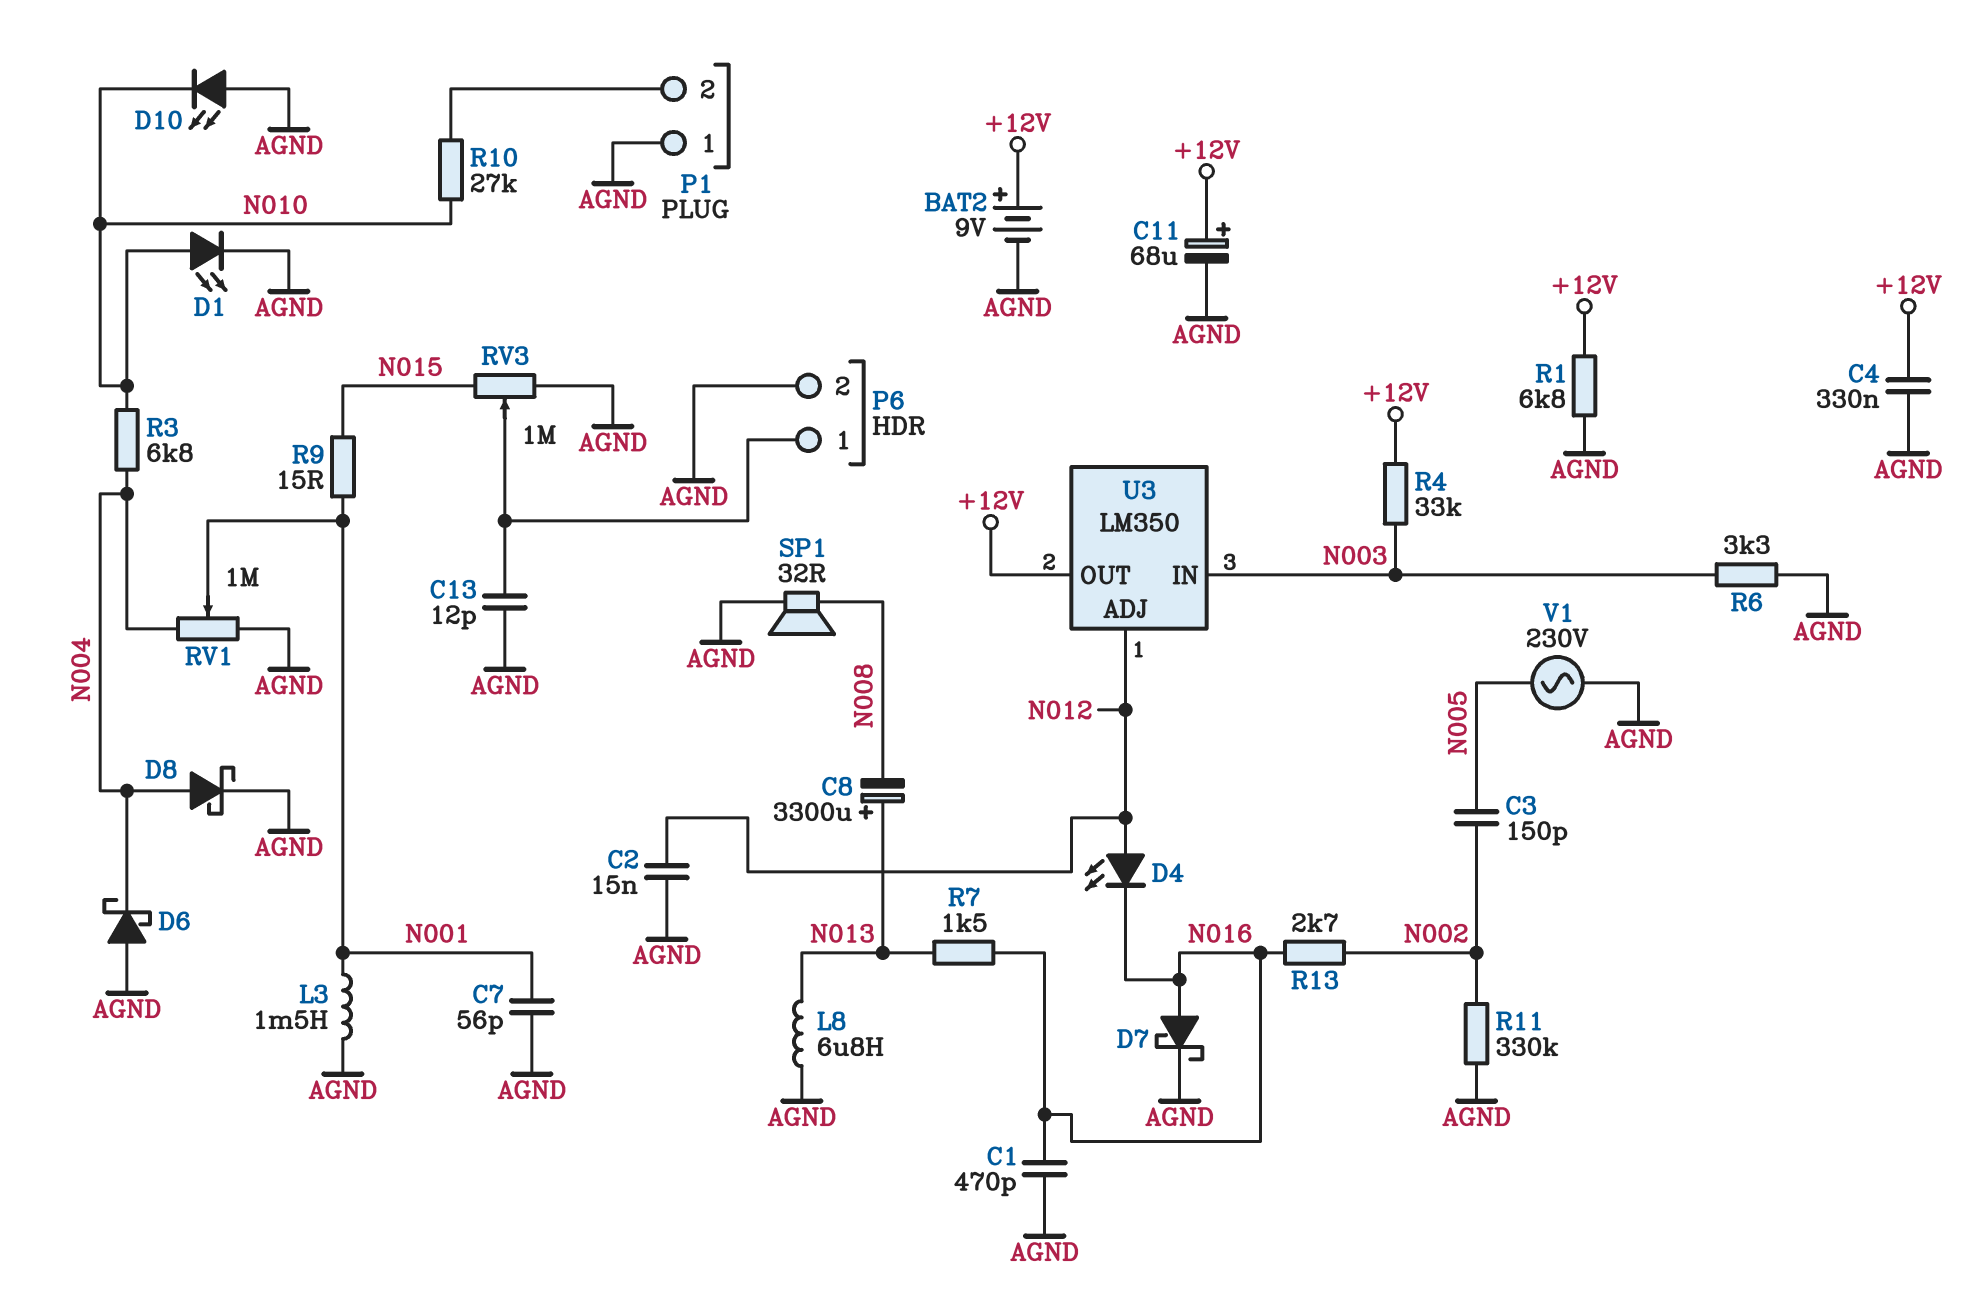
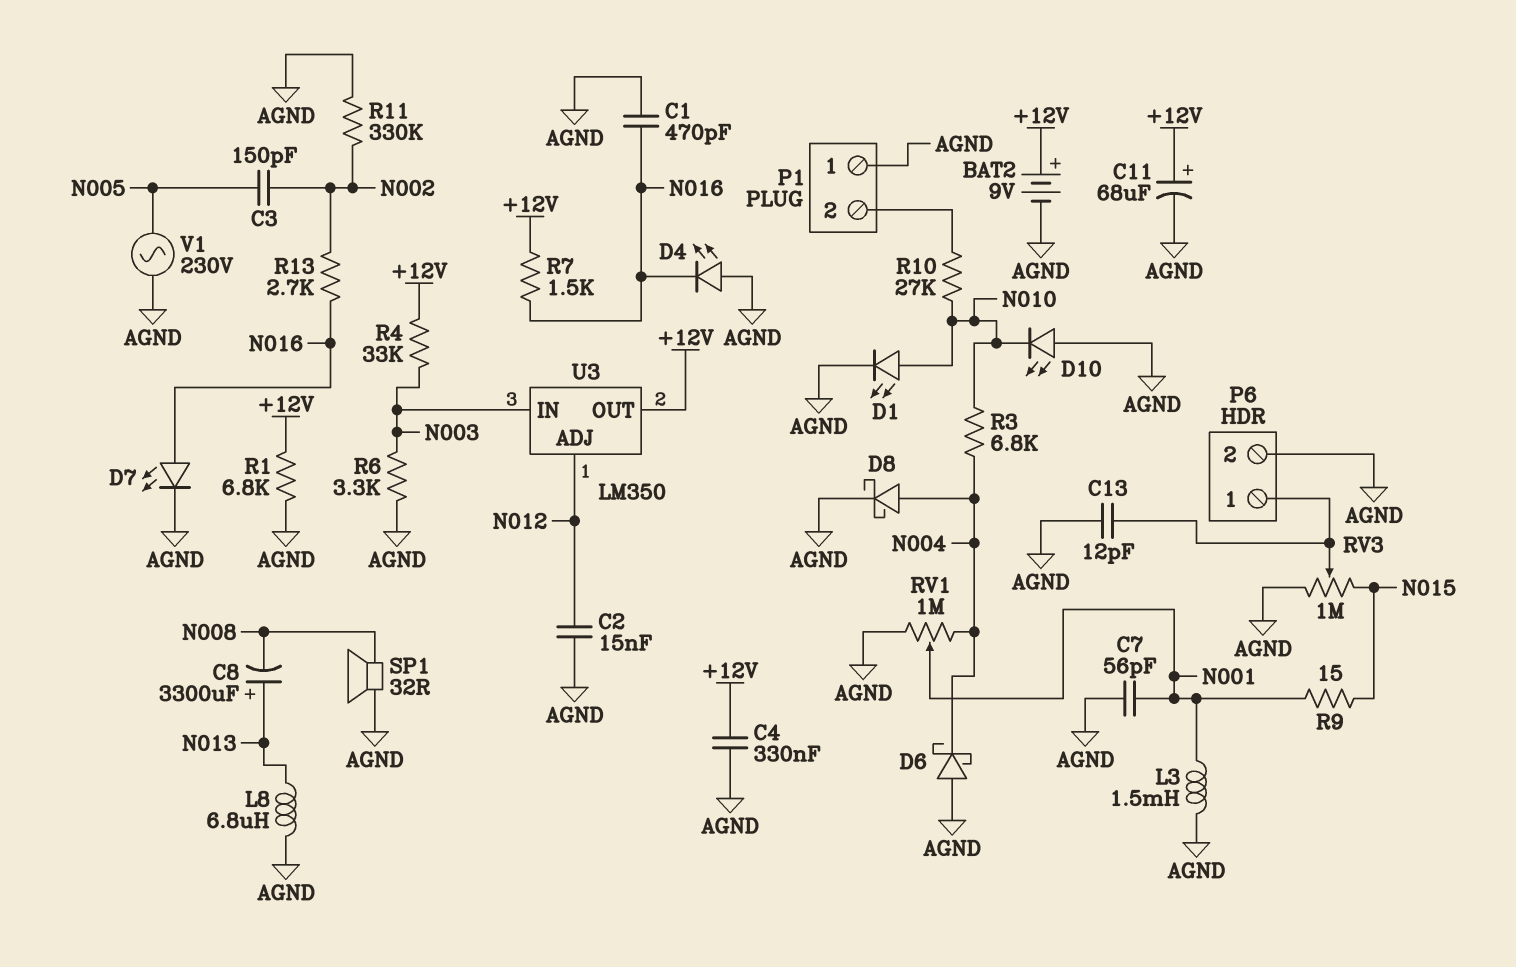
D4: LED (A N012, K N016) -> LED (A AGND, K N016)
D7: schottky (A N016, K AGND) -> LED (A N016, K AGND)
R7: 1.5k (N013, N016) -> 1.5k (+12V, N016)

